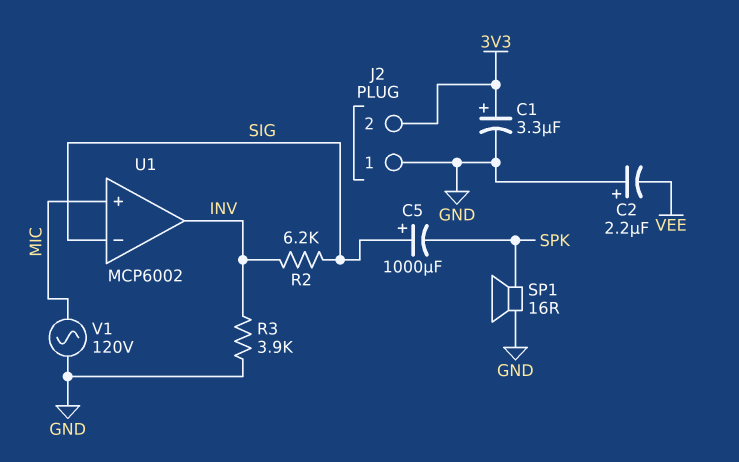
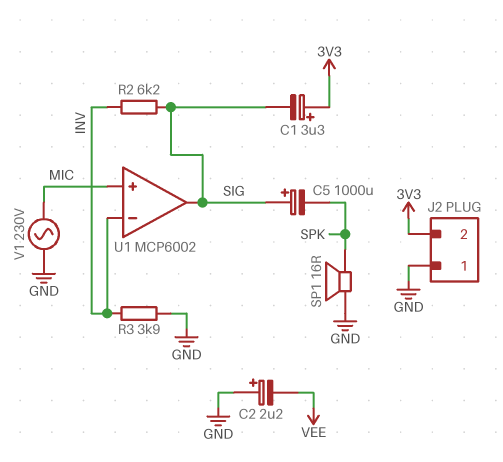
C1: 3.3uF (plus 3V3, minus GND) -> 3.3uF (plus 3V3, minus SIG)
U1 pin in-: SIG -> INV
U1 pin out: INV -> SIG
V1: AC 120V (GND, MIC) -> AC 230V (GND, MIC)

